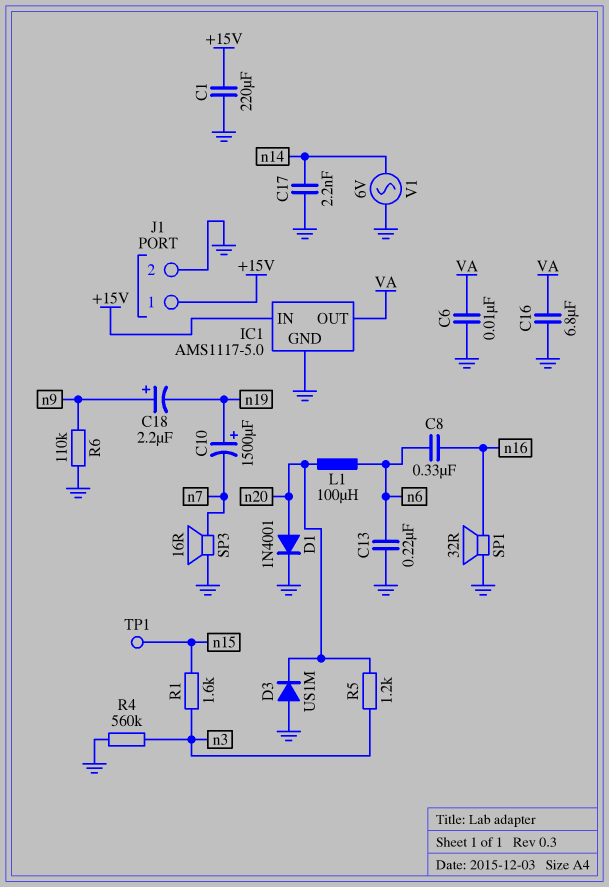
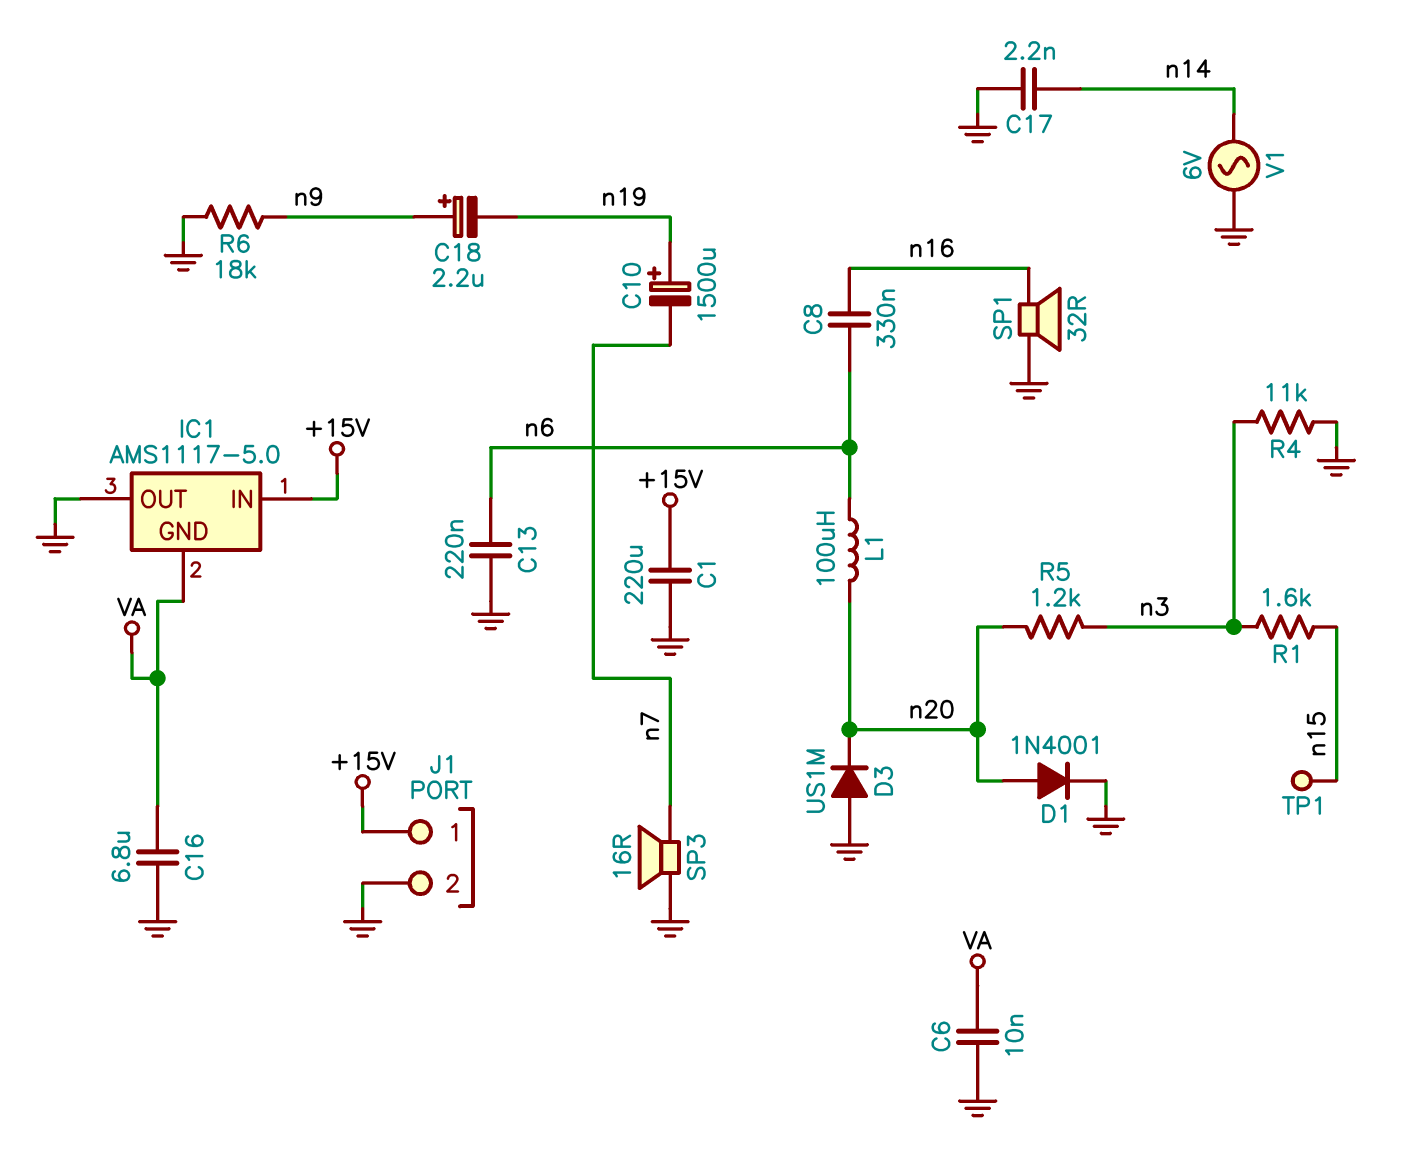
IC1 pin GND: GND -> VA
IC1 pin OUT: VA -> GND
R4: 560k (GND, n3) -> 11k (GND, n3)
R6: 110k (GND, n9) -> 18k (GND, n9)

